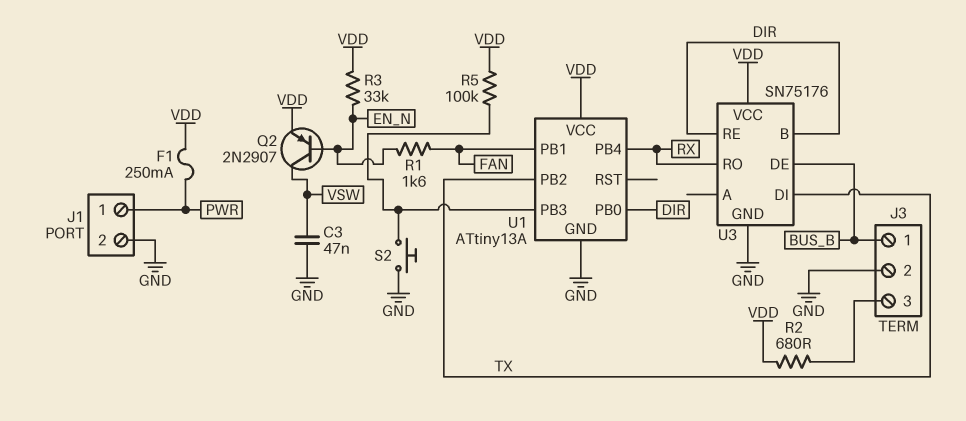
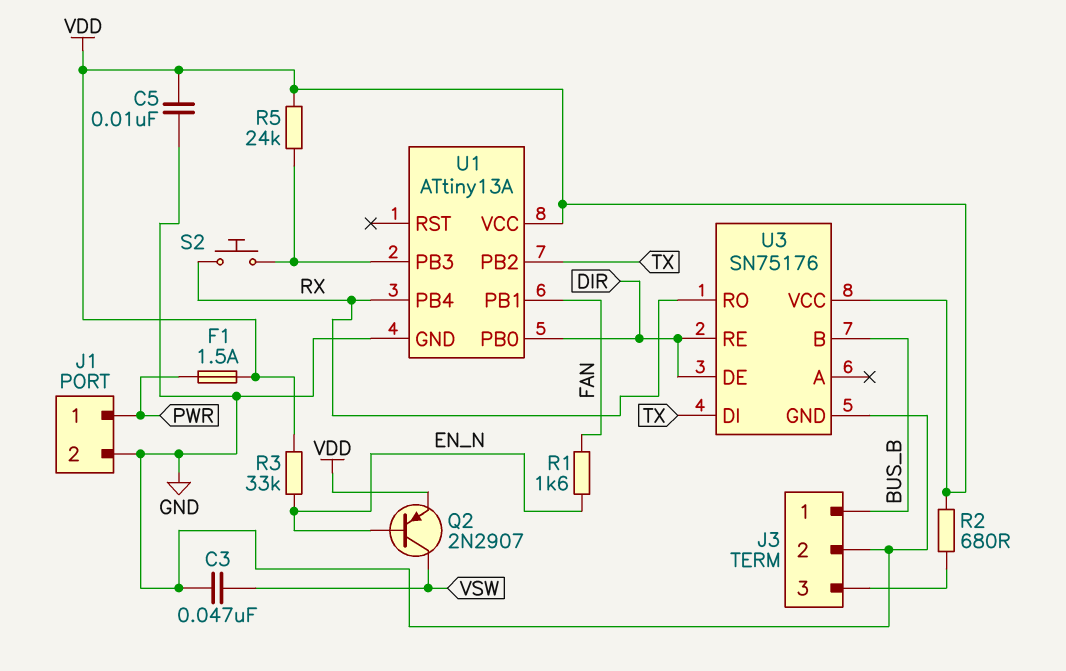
C5: none -> 10nF (GND, VDD)
F1: 250mA (PWR, VDD) -> 1.5A (PWR, VDD)
R5: 100k (U1/PB3, VDD) -> 24k (U1/PB3, VDD)
S2: button (GND, U1/PB3) -> button (RX, U1/PB3)
U3 pin B: DIR -> BUS_B
U3 pin DE: BUS_B -> DIR

